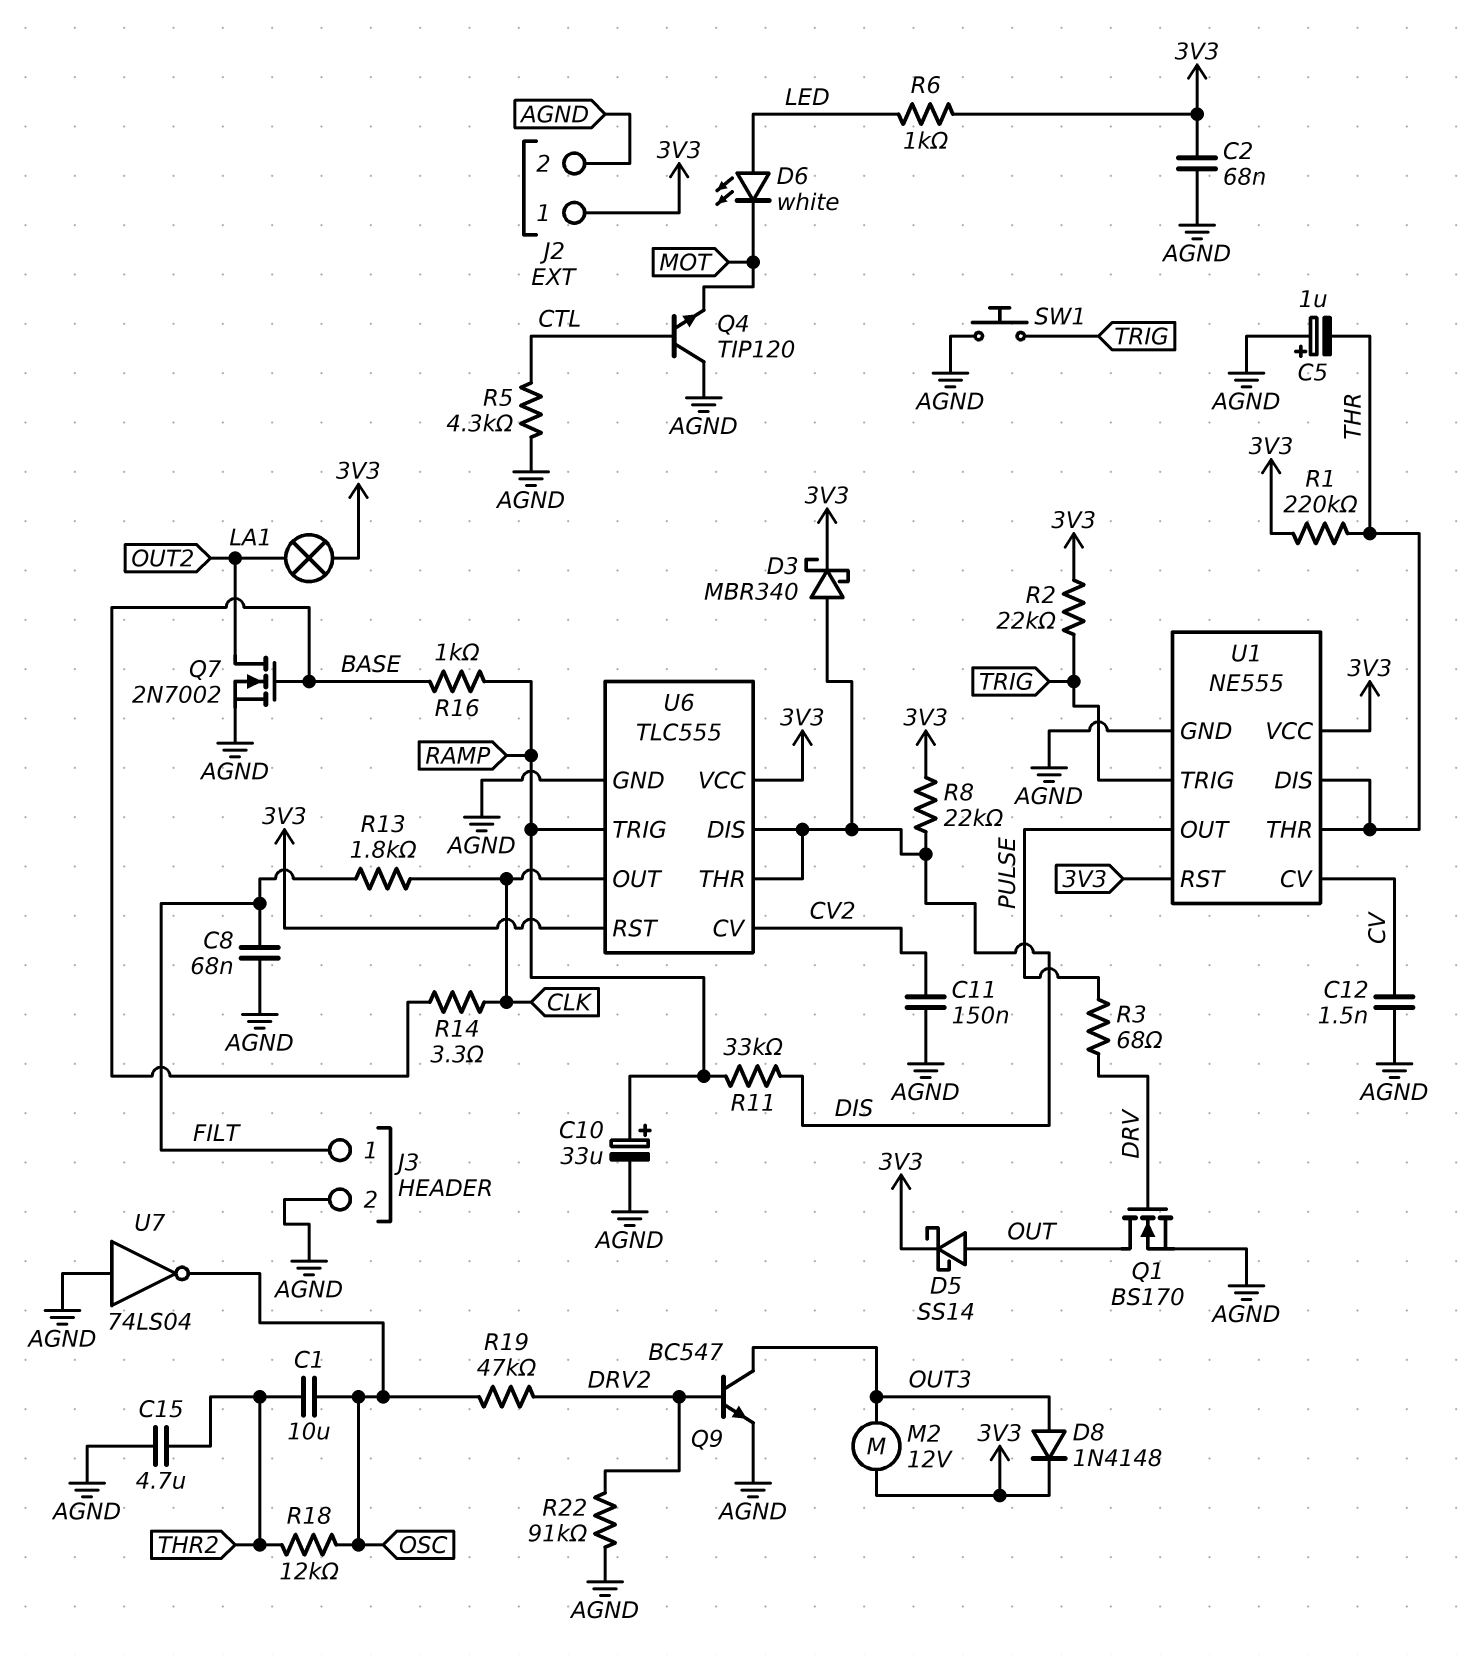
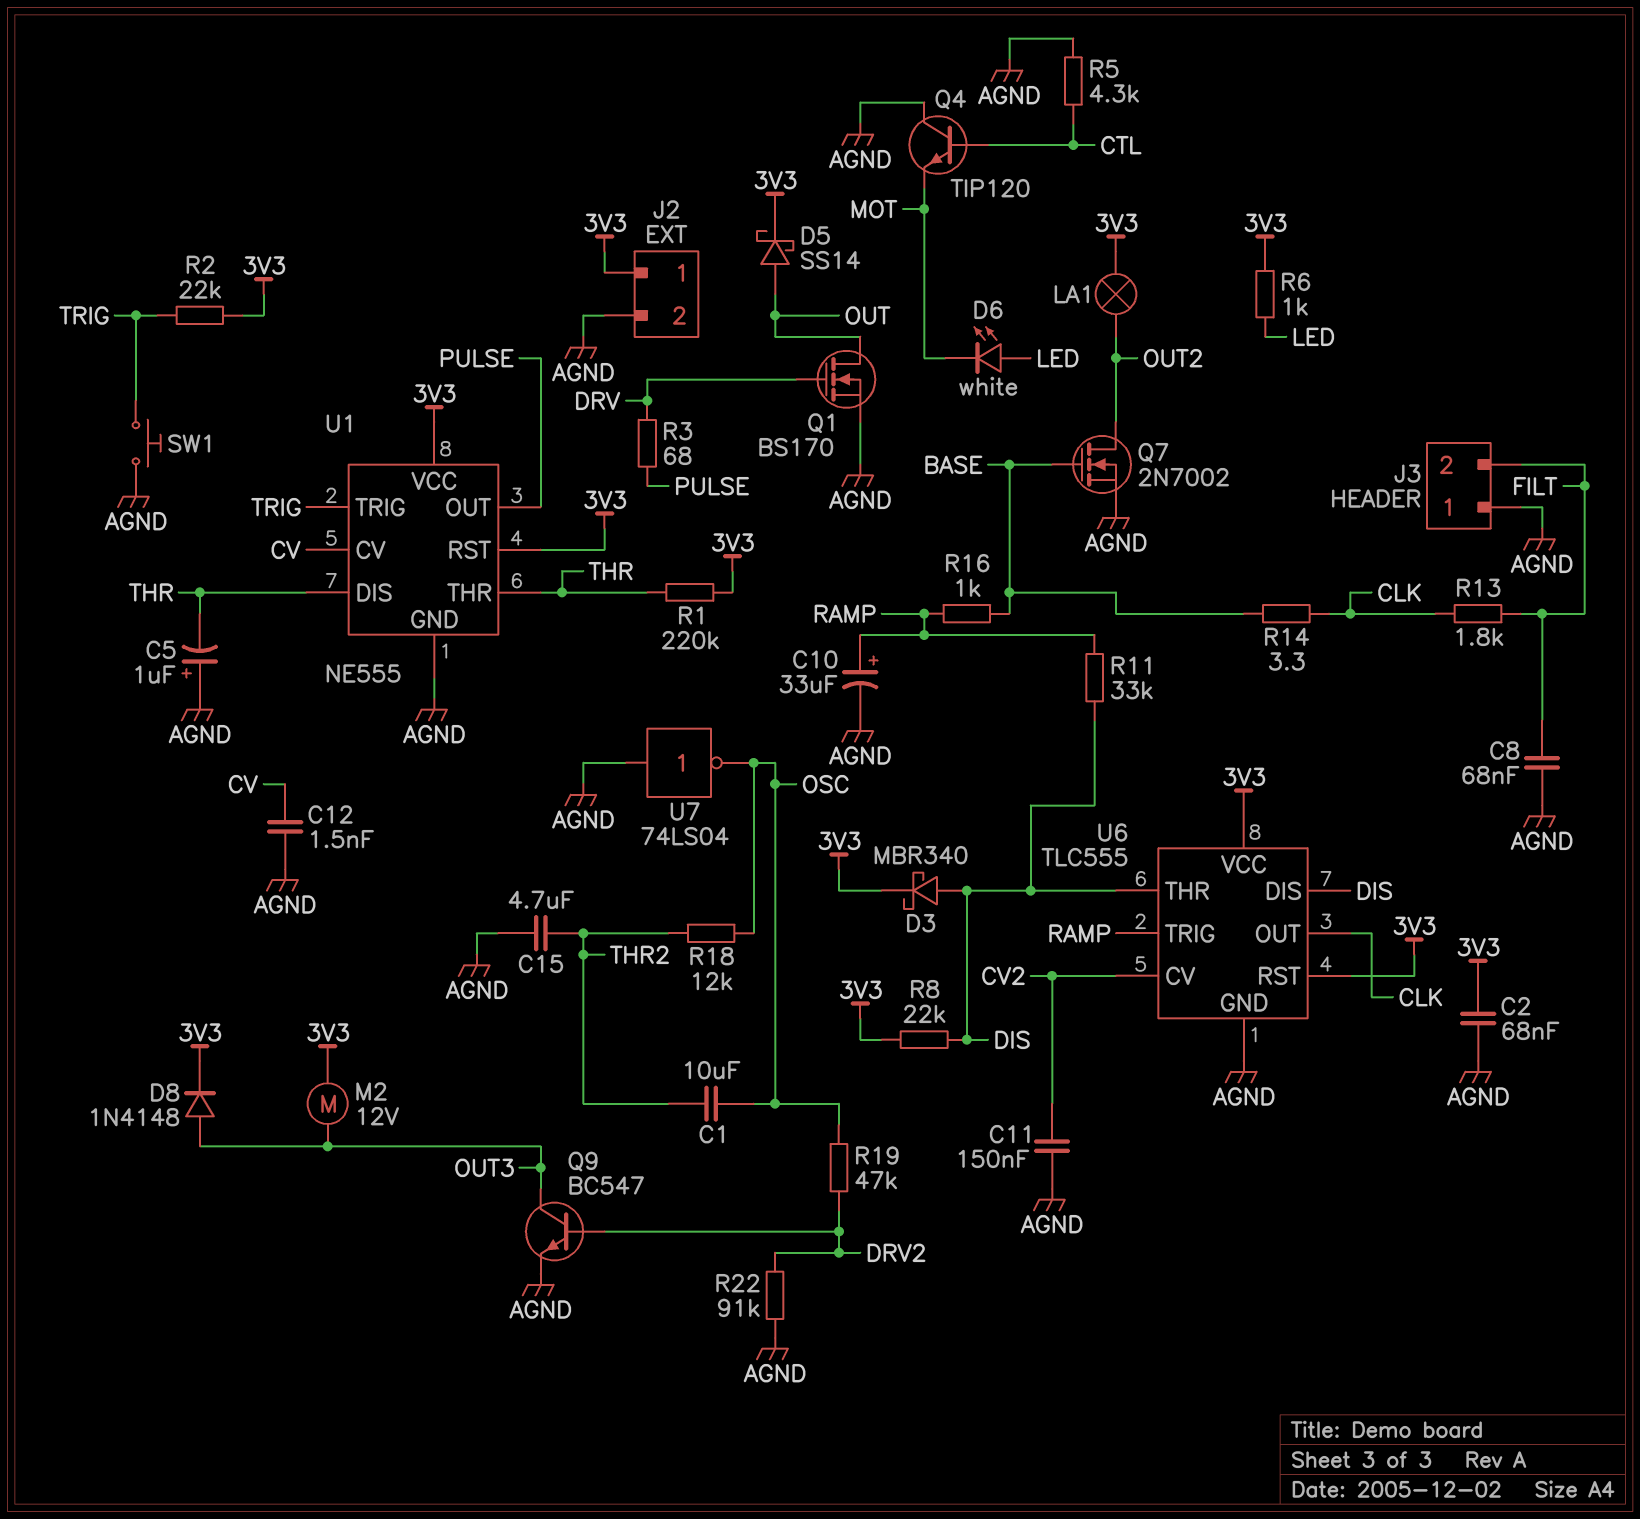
J3 pin 1: FILT -> AGND
J3 pin 2: AGND -> FILT

